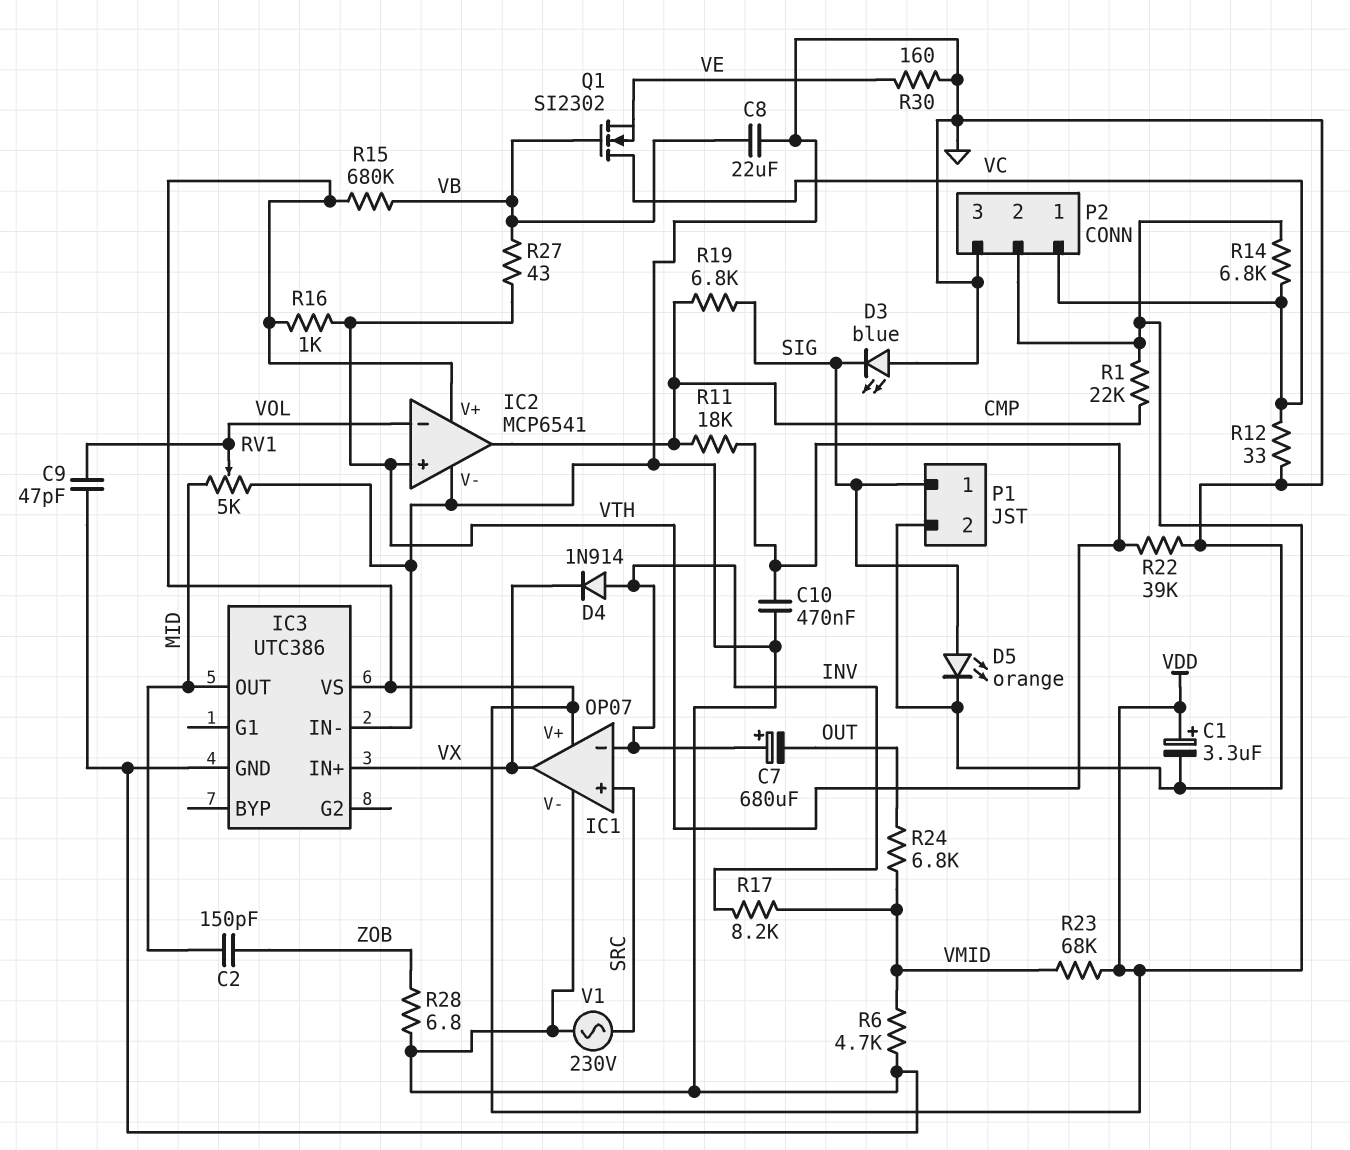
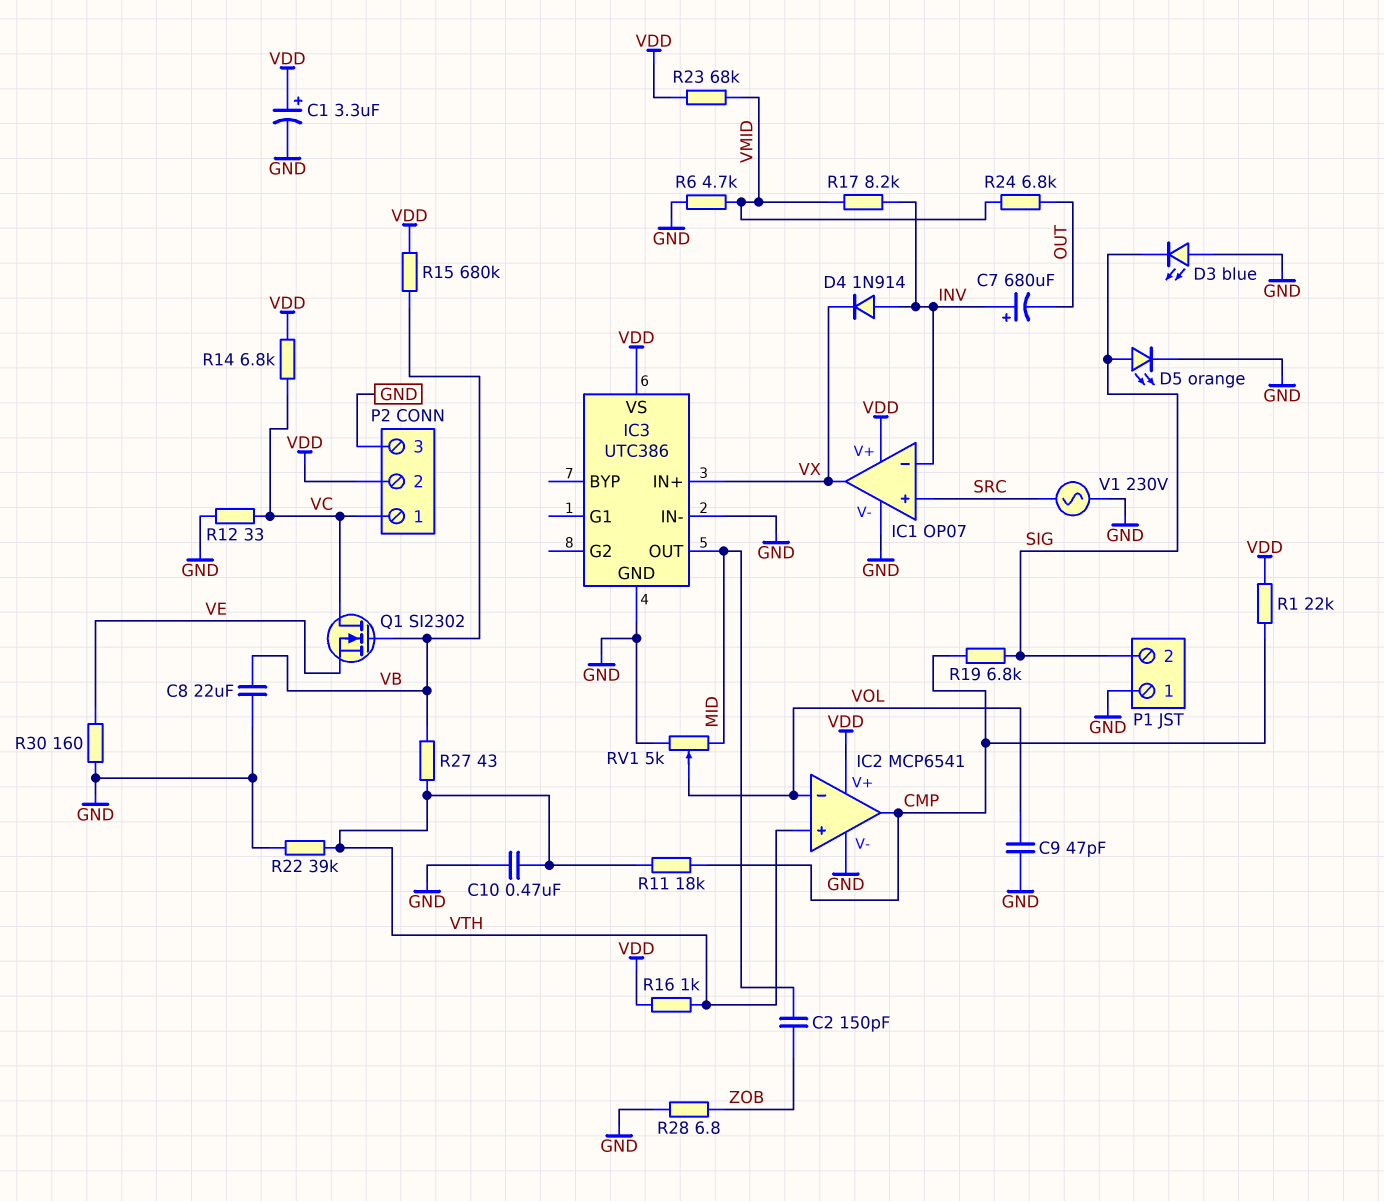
P1 pin 1: SIG -> GND
P1 pin 2: GND -> SIG

